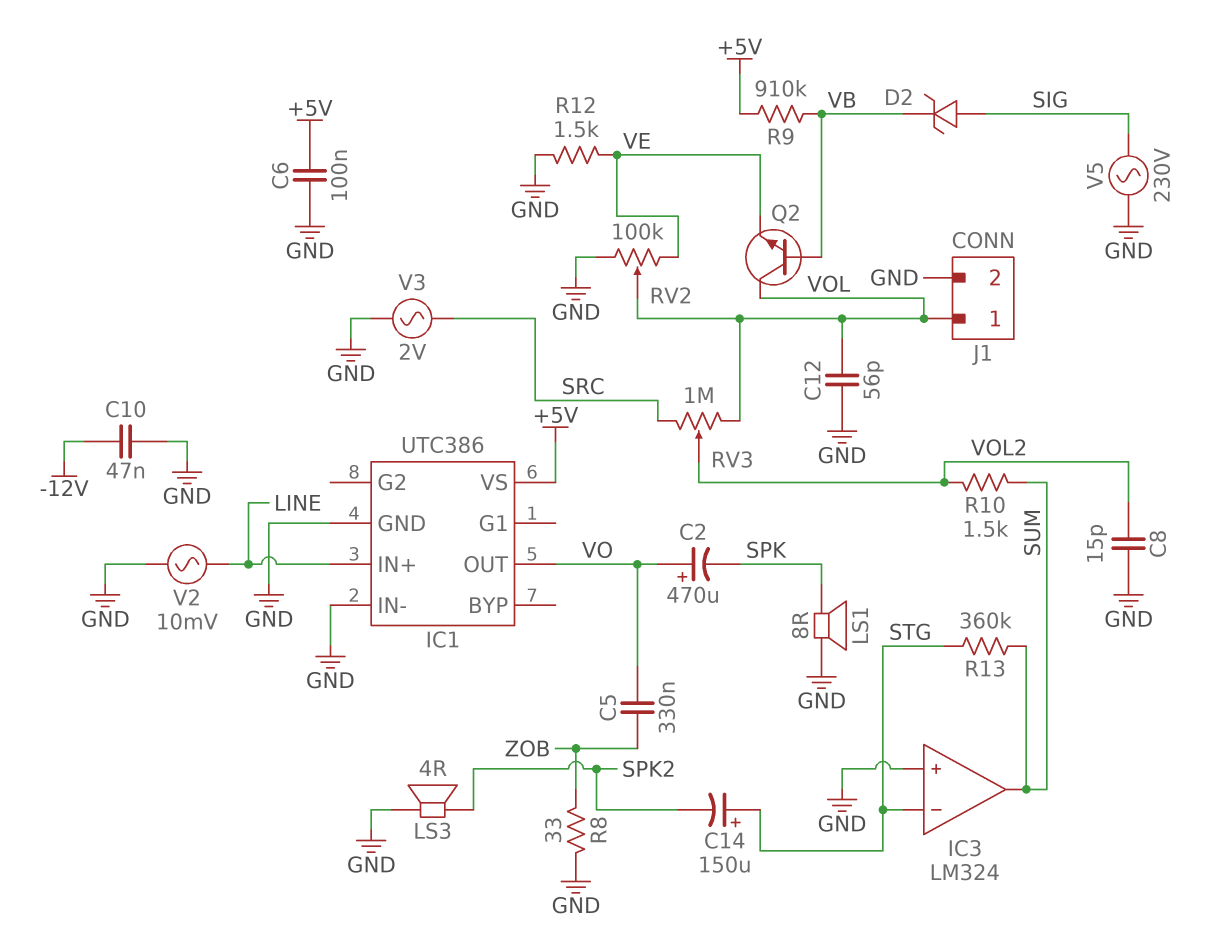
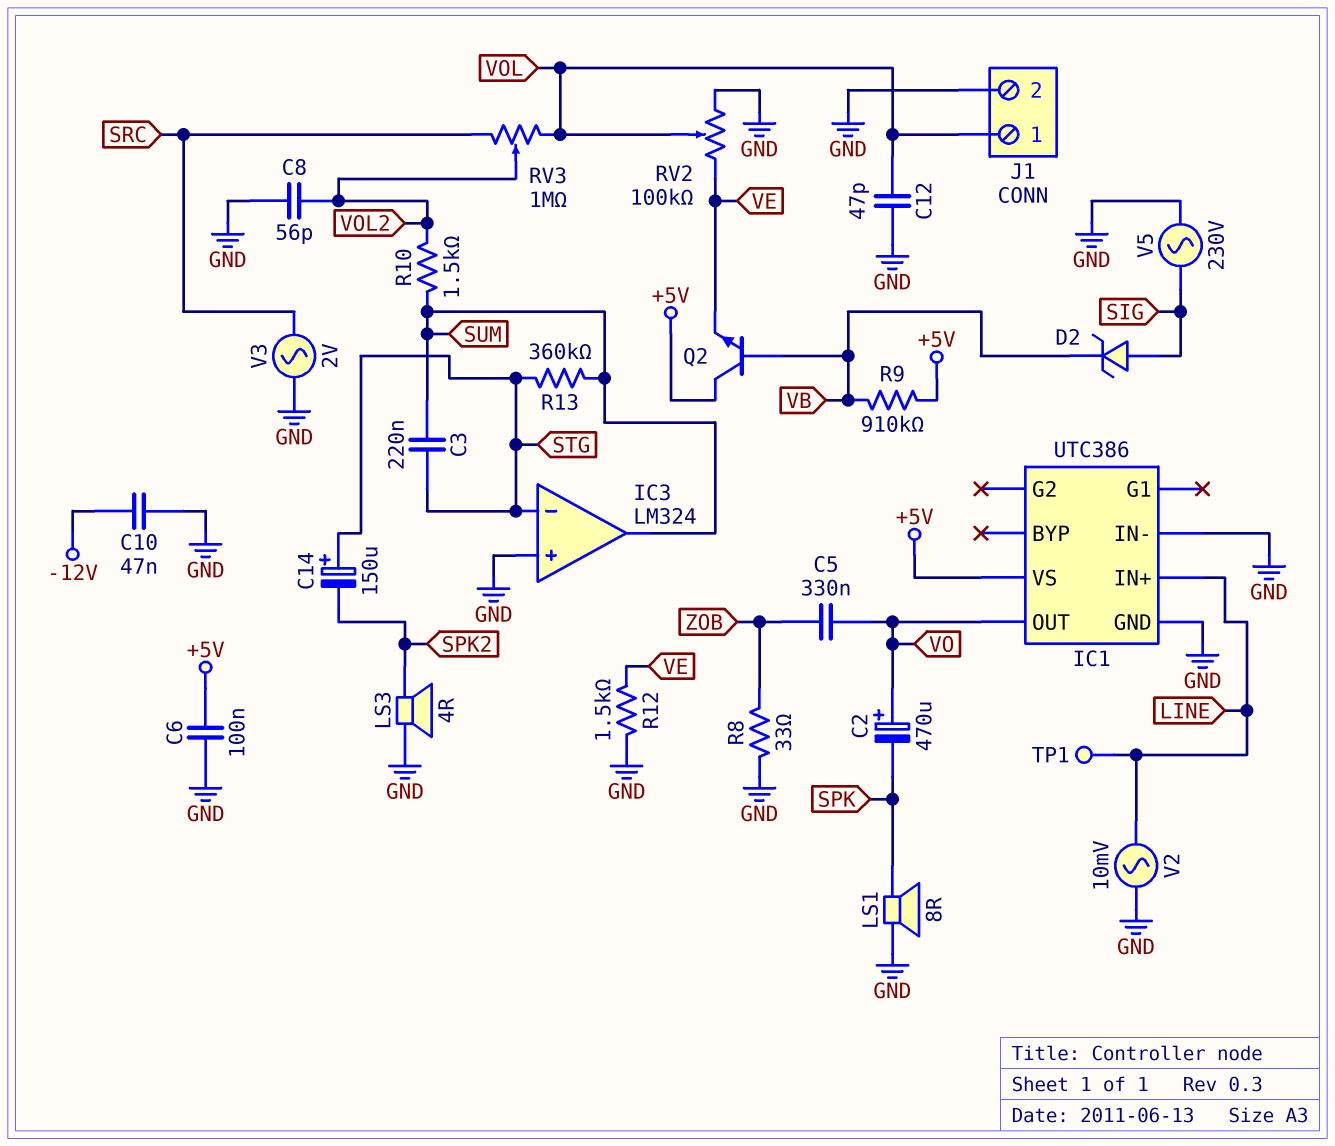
C3: none -> 220nF (STG, SUM)
C8: 15pF (GND, VOL2) -> 56pF (GND, VOL2)
C12: 56pF (GND, VOL) -> 47pF (GND, VOL)
Q2: NPN (B VB, C VOL, E VE) -> NPN (B VB, C +5V, E VE)
TP1: none -> test point (LINE)

